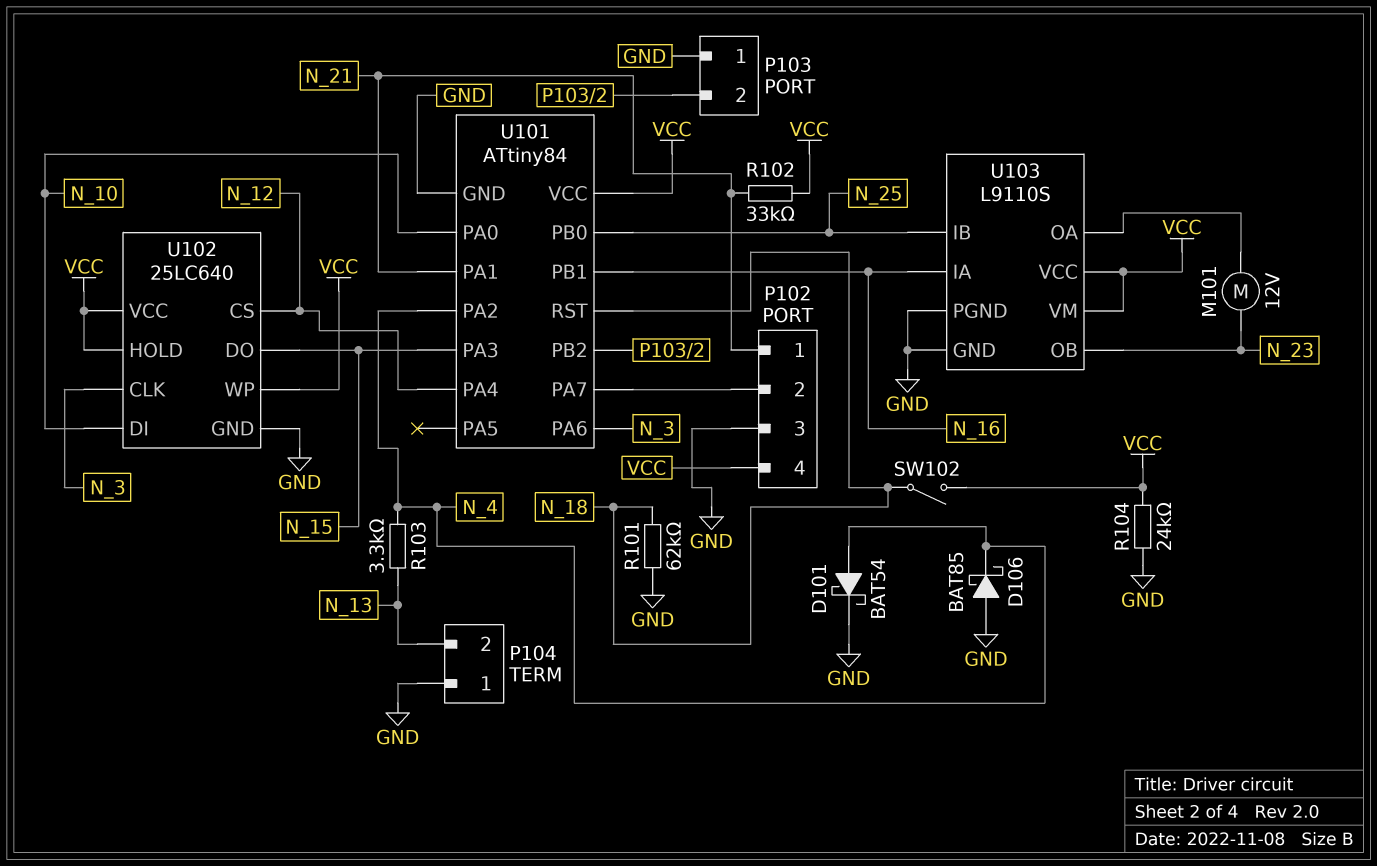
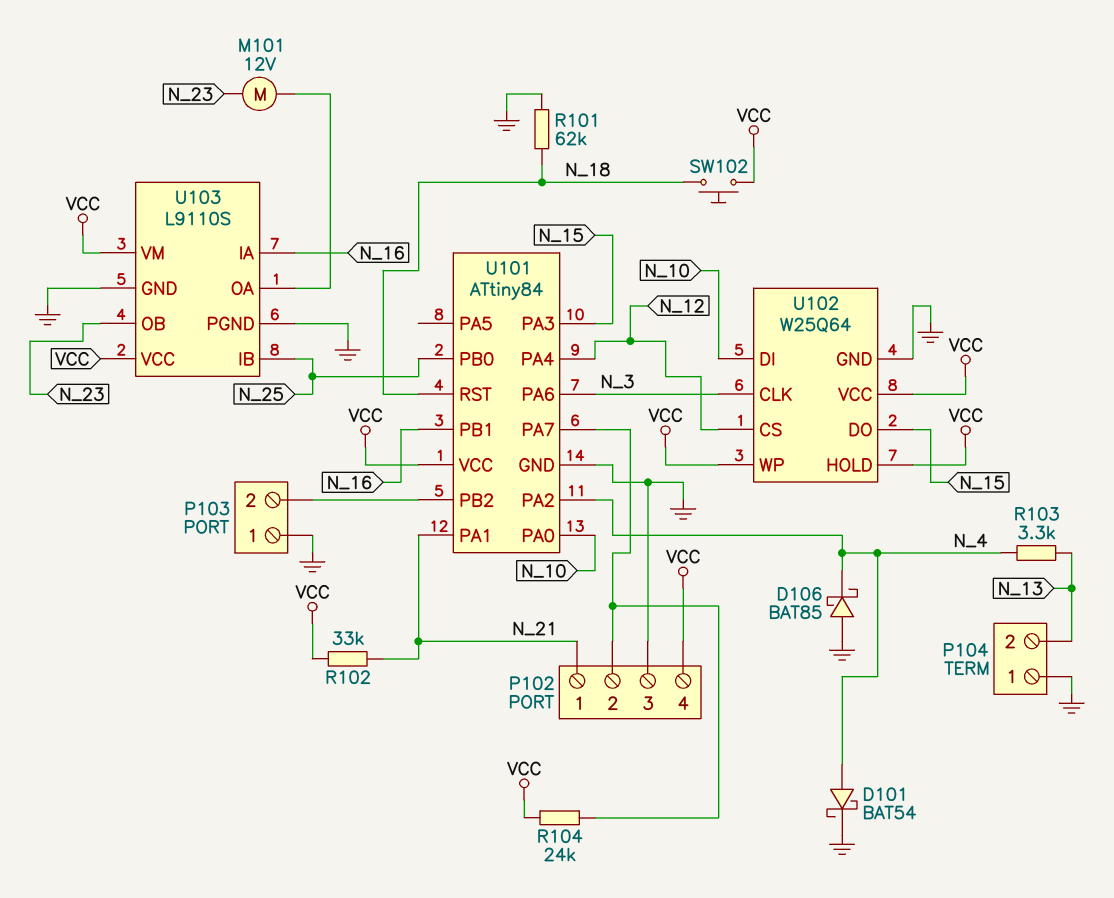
R104: 24k (GND, VCC) -> 24k (P102/2, VCC)
SW102: switch (N_18, VCC) -> button (N_18, VCC)
U102: 25LC640 -> W25Q64

